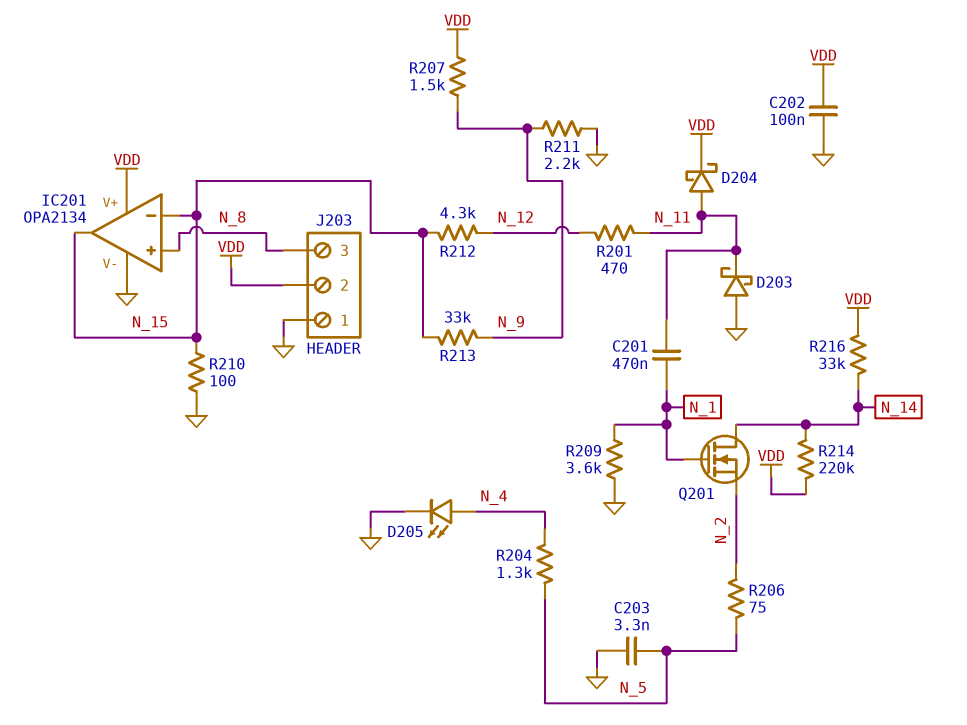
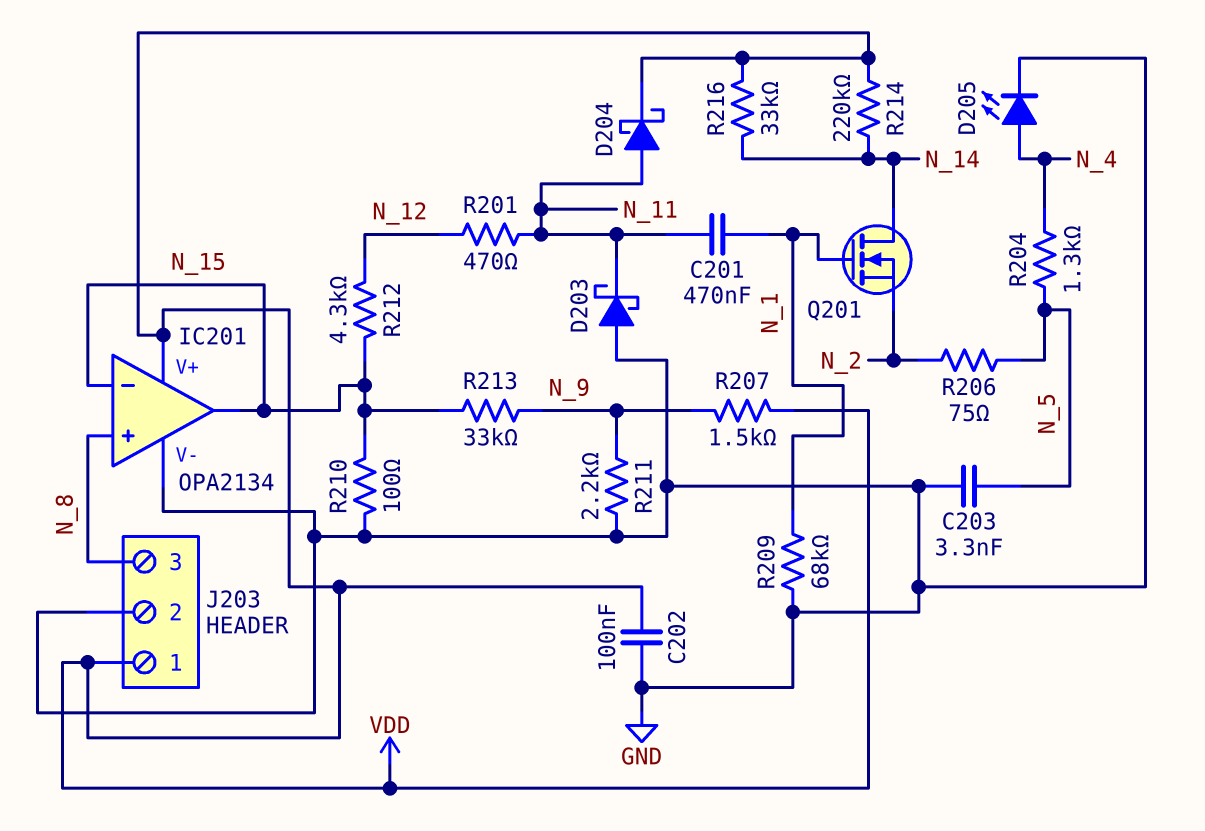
J203 pin 1: GND -> VDD
J203 pin 2: VDD -> GND
R209: 3.6k (GND, N_1) -> 68k (GND, N_1)

